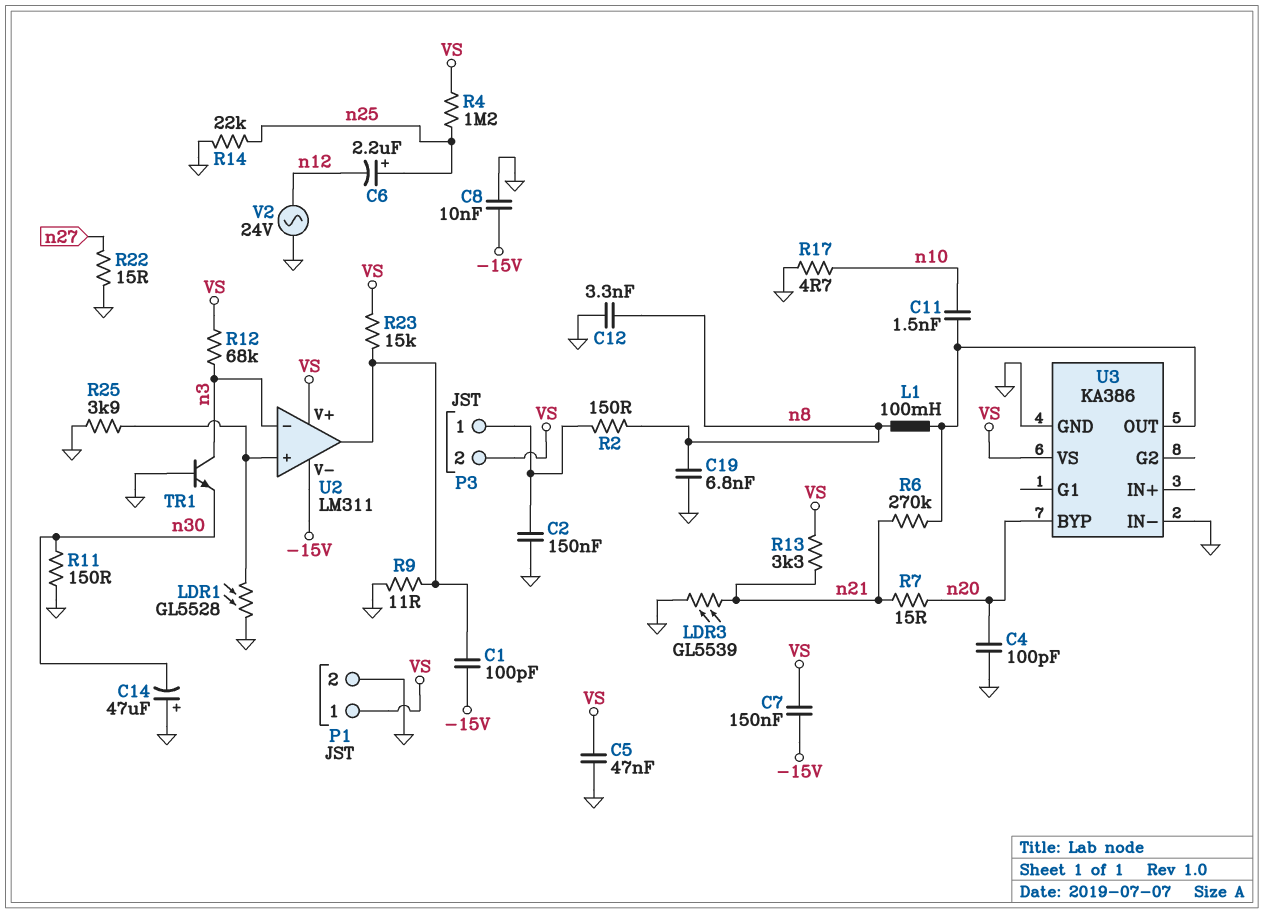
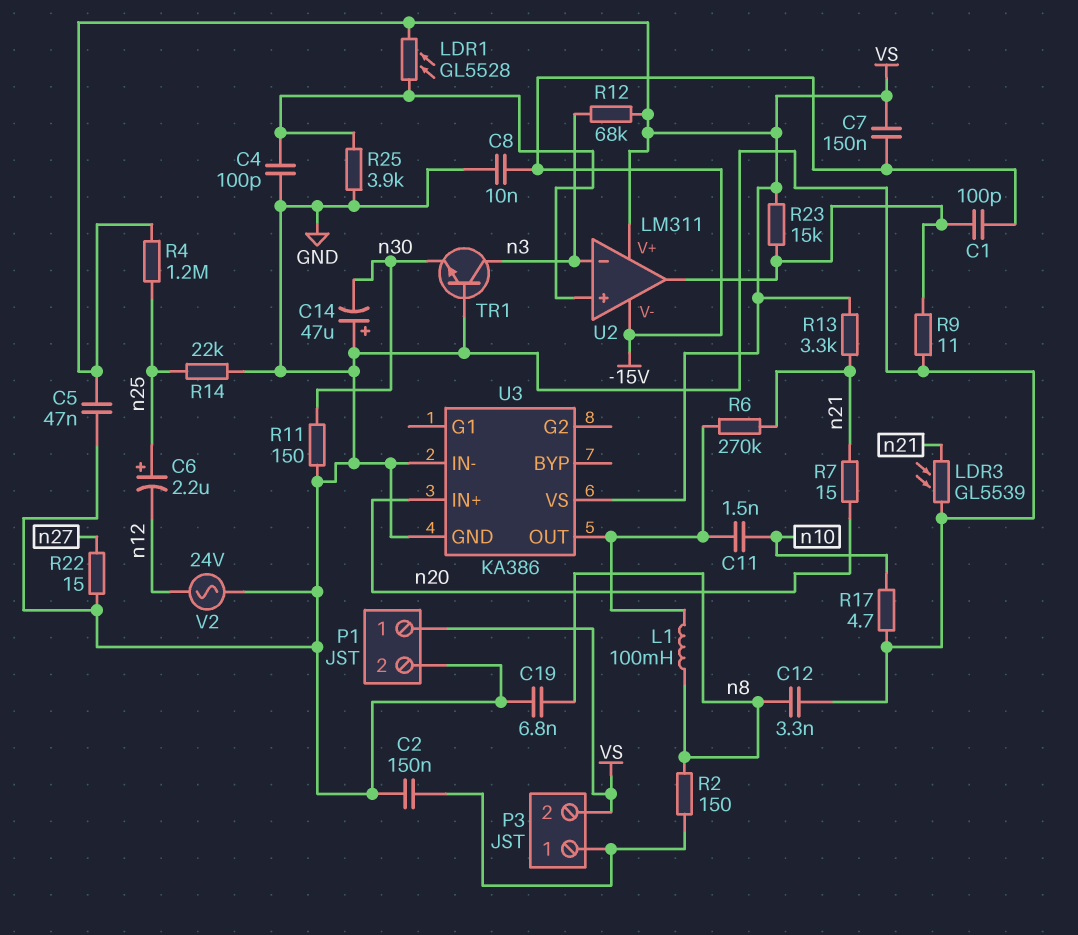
C4: 100pF (GND, n20) -> 100pF (GND, U2/in+)
LDR1: GL5528 (GND, U2/in+) -> GL5528 (U2/in+, VS)
U3 pin BYP: n20 -> none
U3 pin IN+: none -> n20

